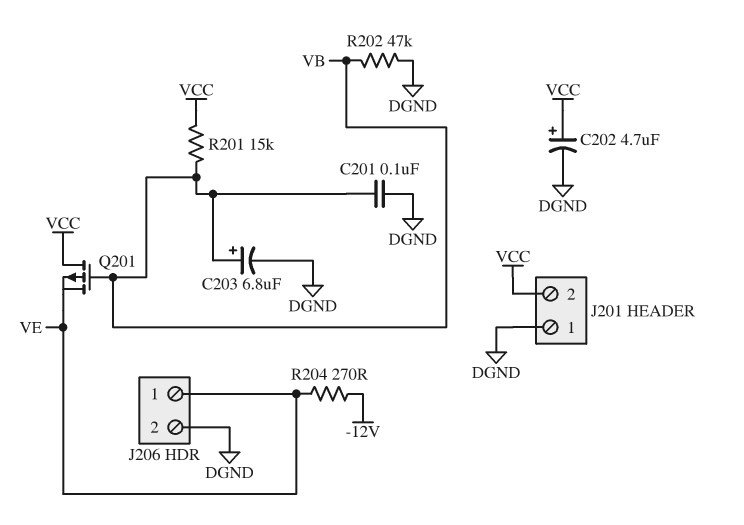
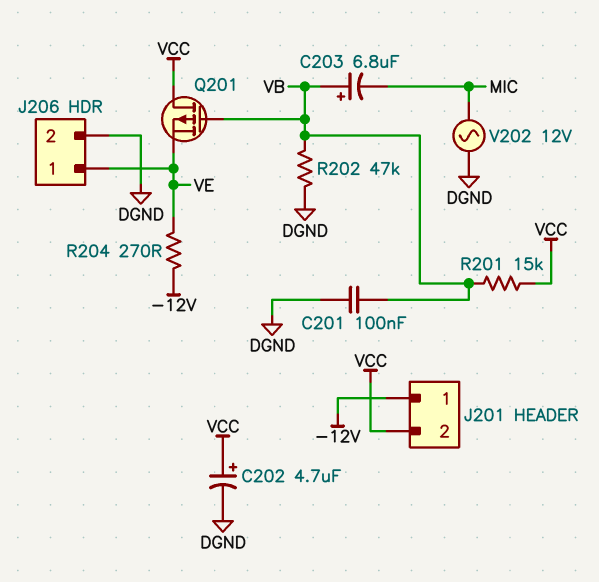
C203: 6.8uF (plus VB, minus DGND) -> 6.8uF (plus VB, minus MIC)
J201 pin 1: DGND -> -12V
V202: none -> AC 12V (DGND, MIC)

